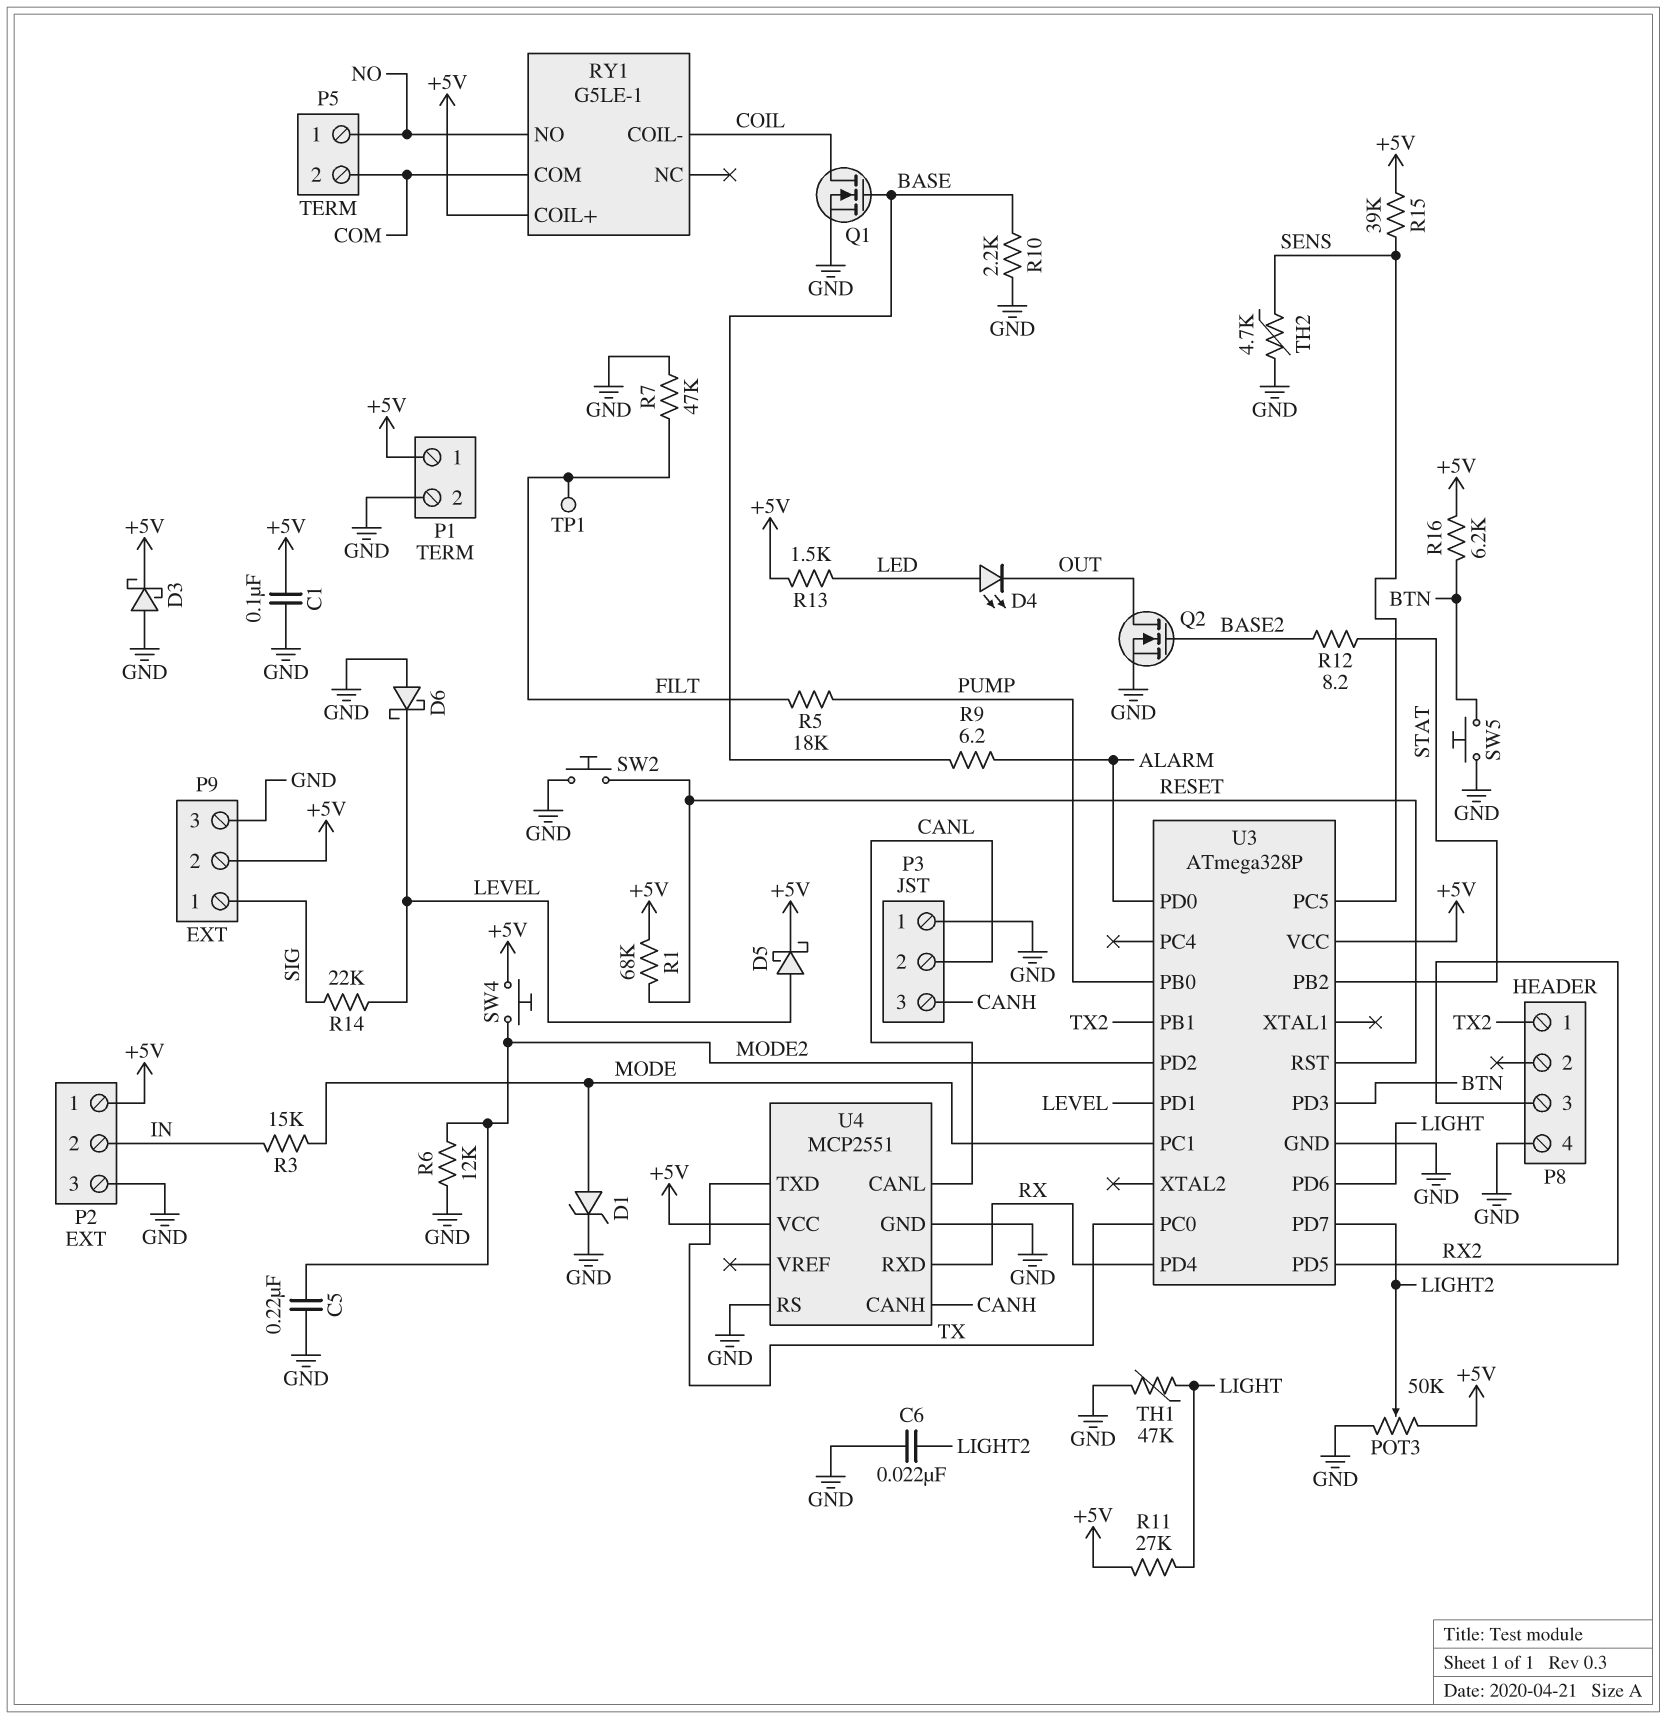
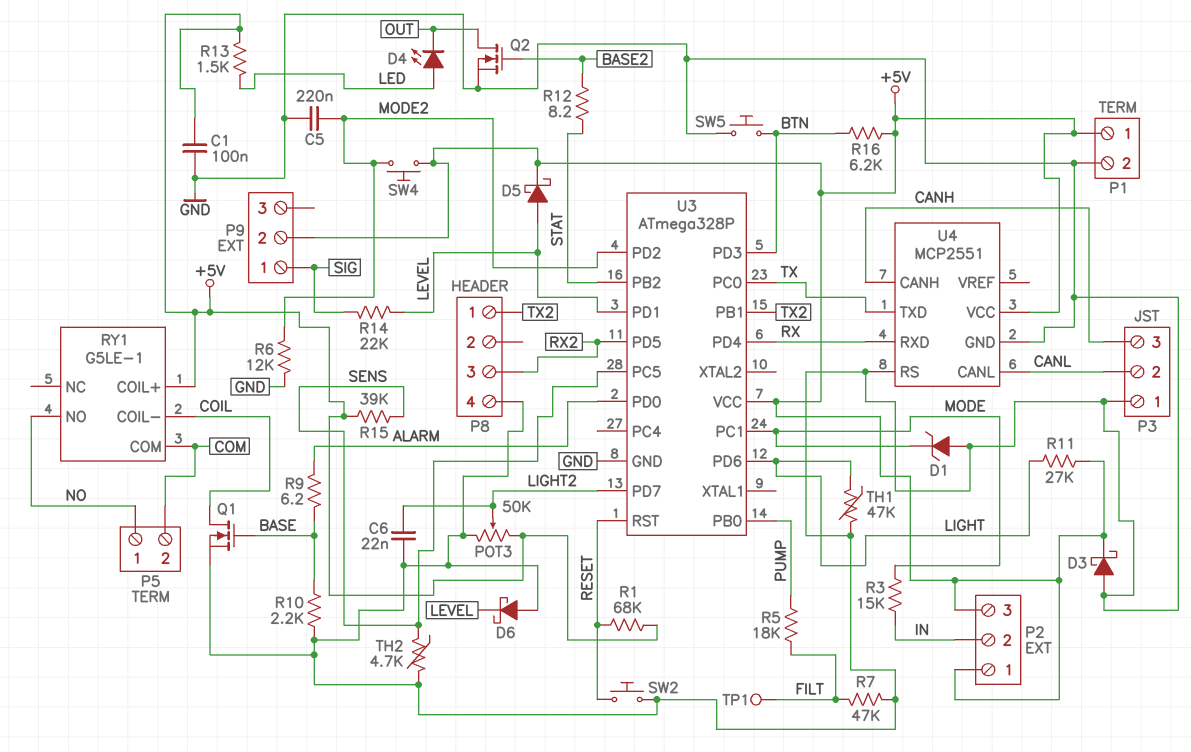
D1: zener (A MODE, K GND) -> zener (A GND, K MODE)
P2 pin 3: GND -> +5V
P9 pin 3: GND -> none

